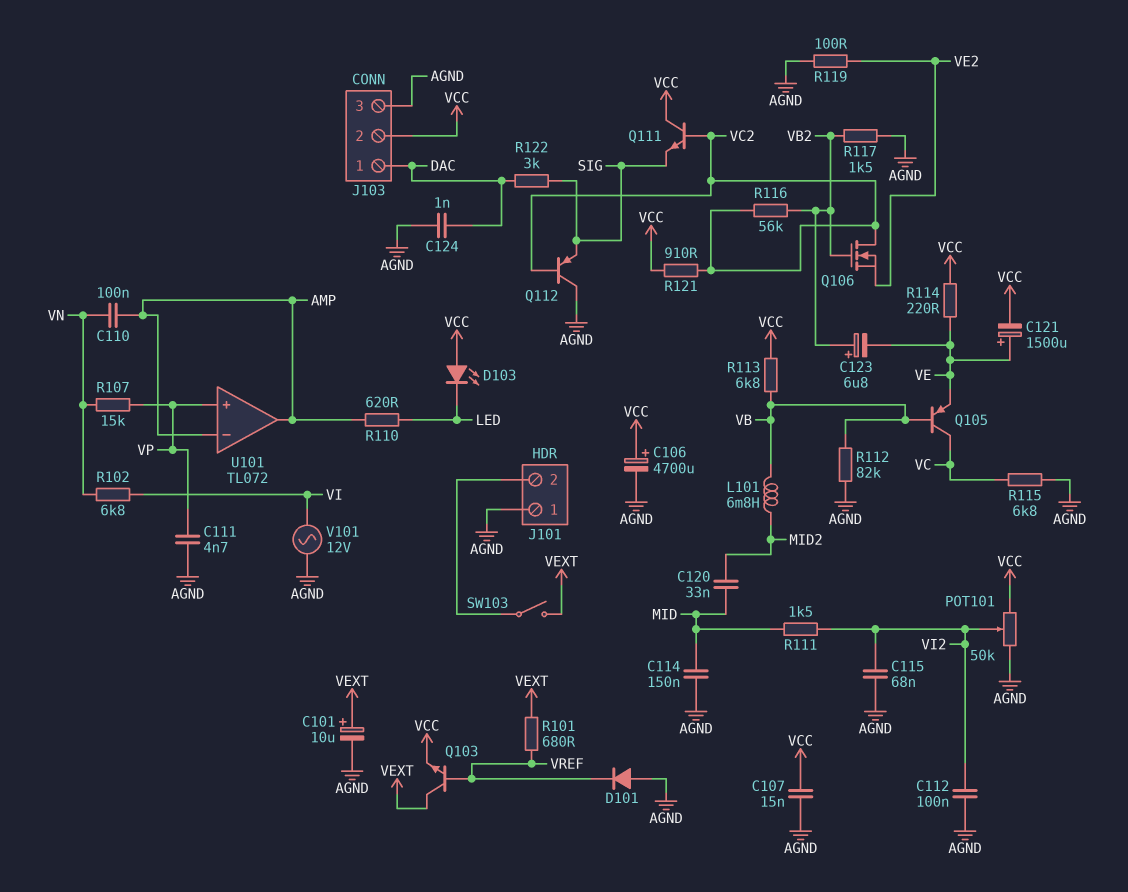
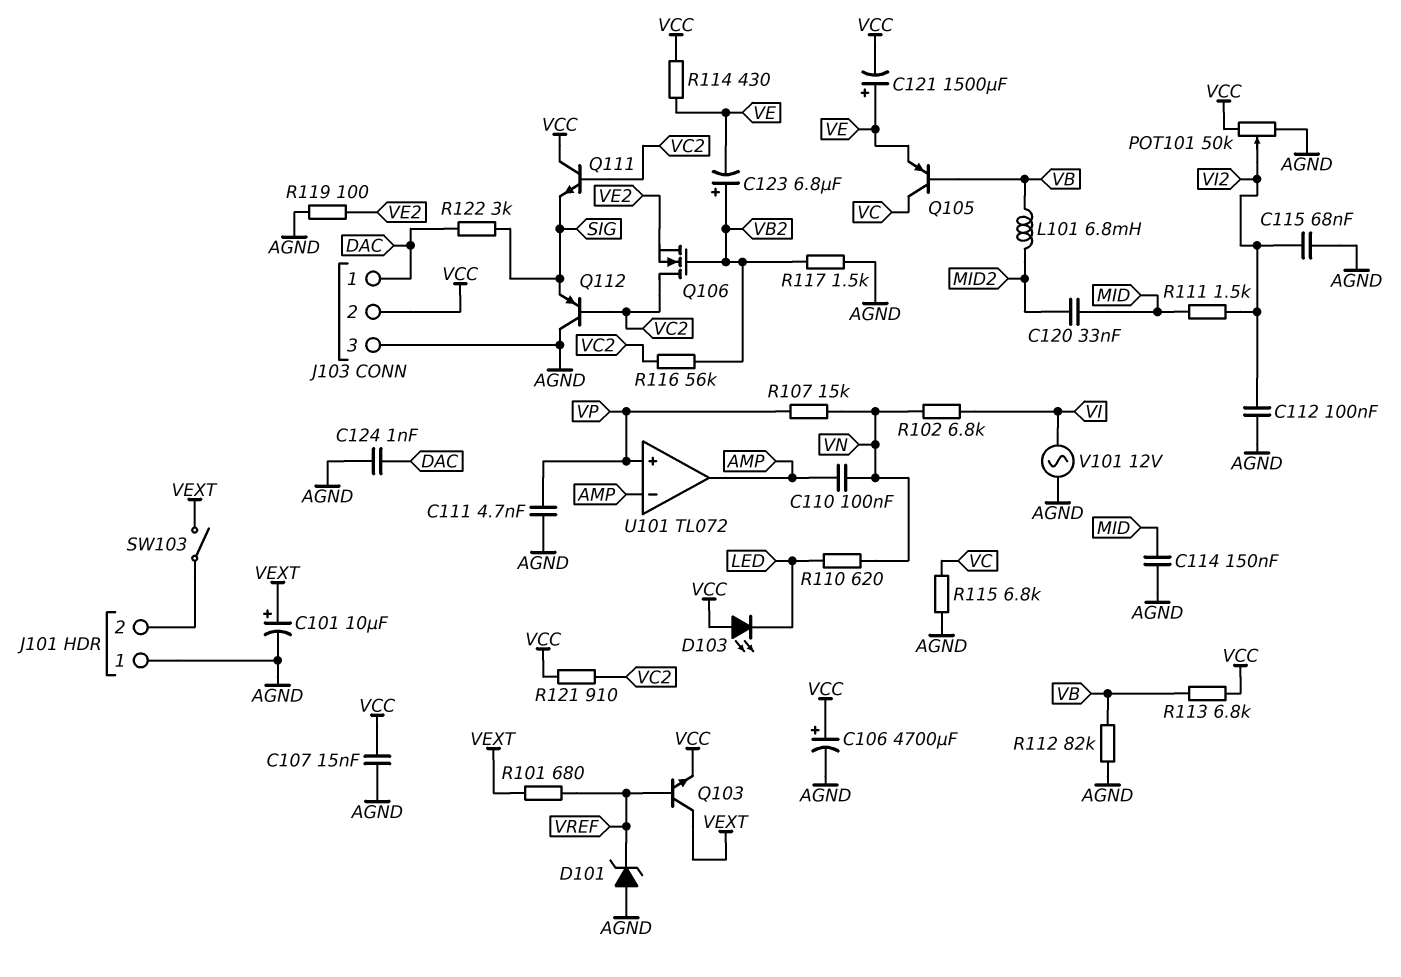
D101: diode (A AGND, K VREF) -> zener (A AGND, K VREF)
R110: 620 (AMP, LED) -> 620 (LED, VN)
R114: 220 (VCC, VE) -> 430 (VCC, VE)

